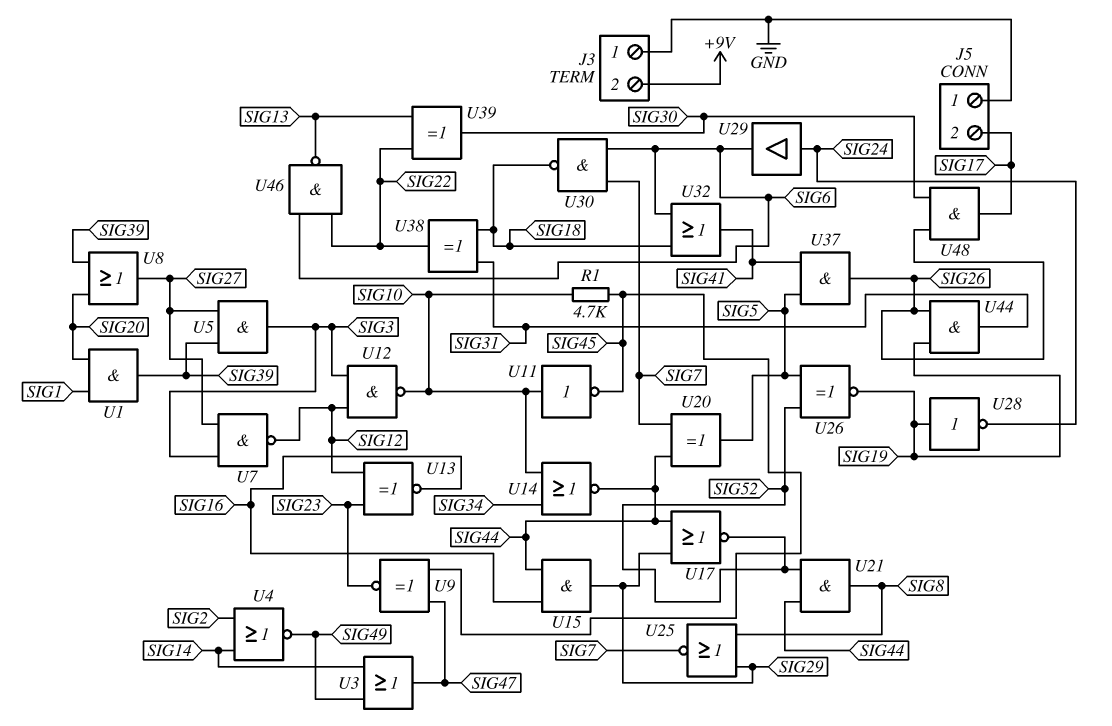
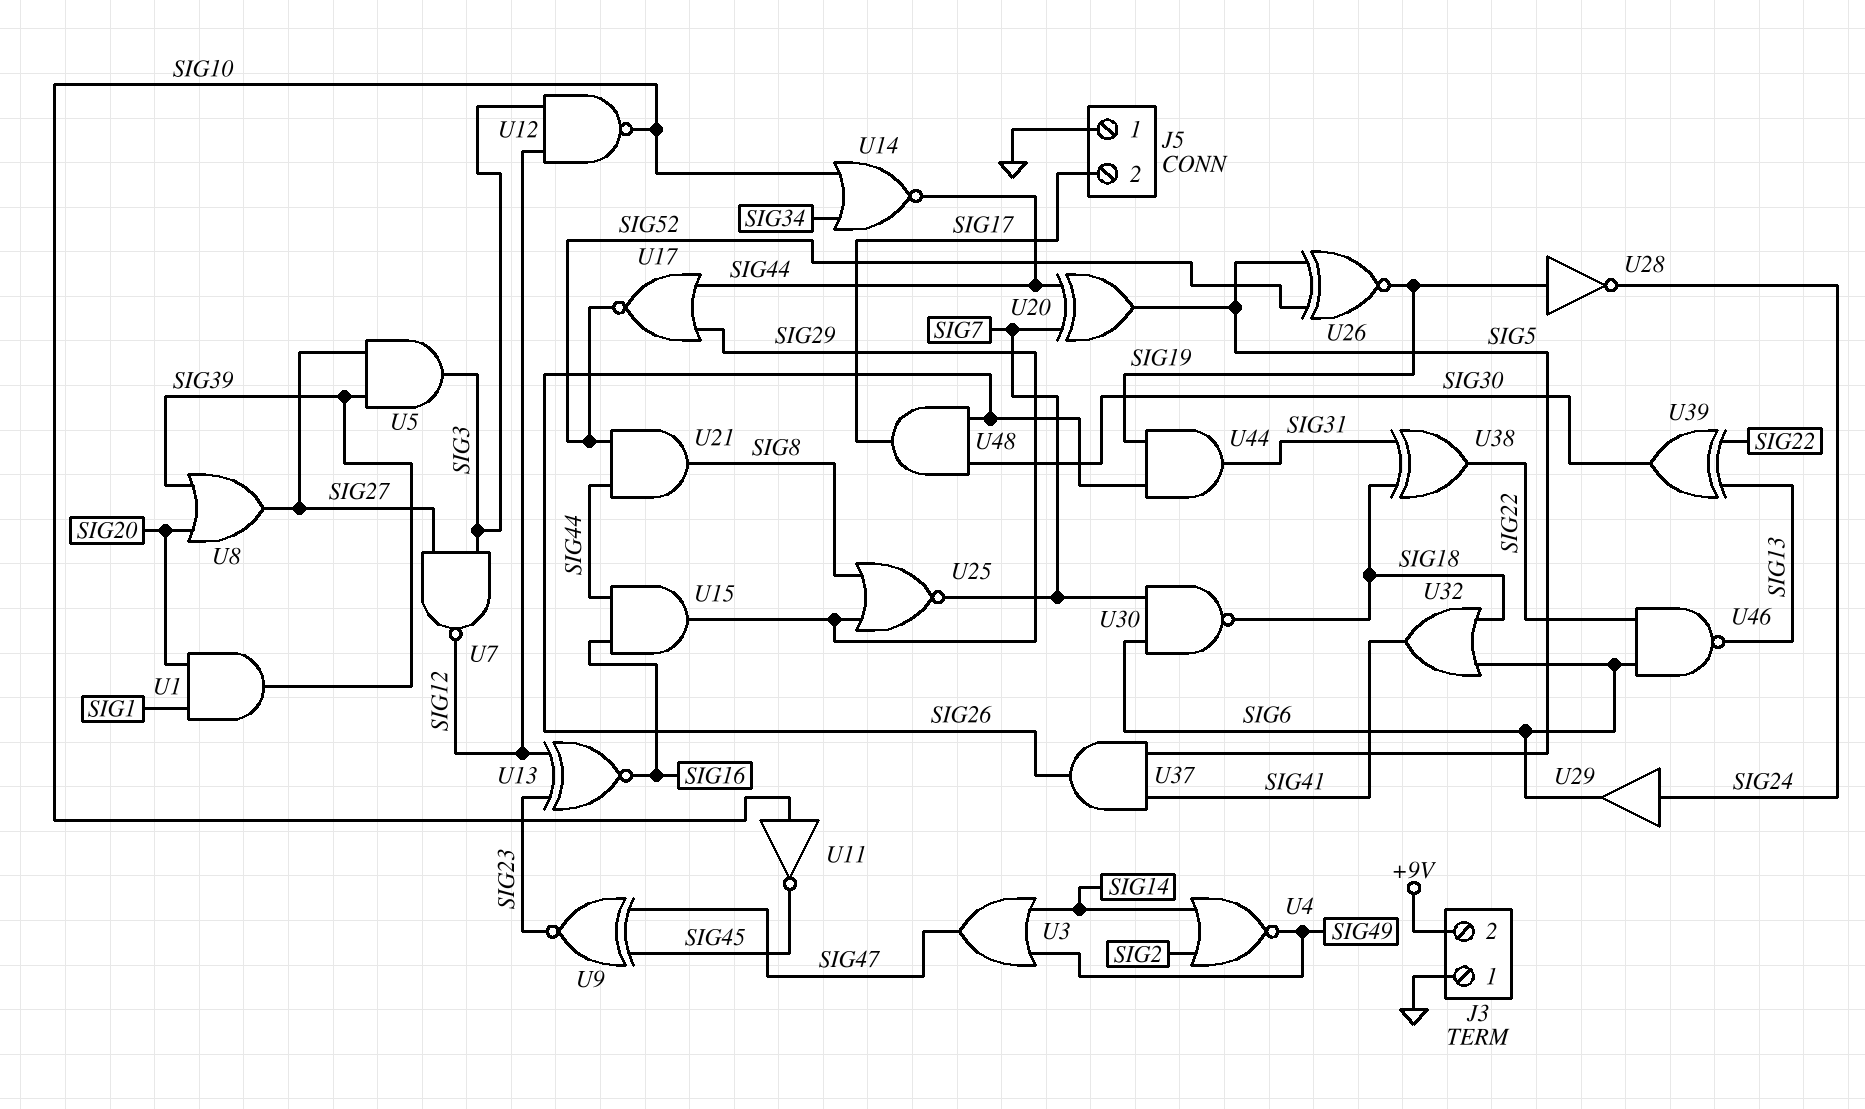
R1: 4.7k (SIG10, SIG45) -> none

